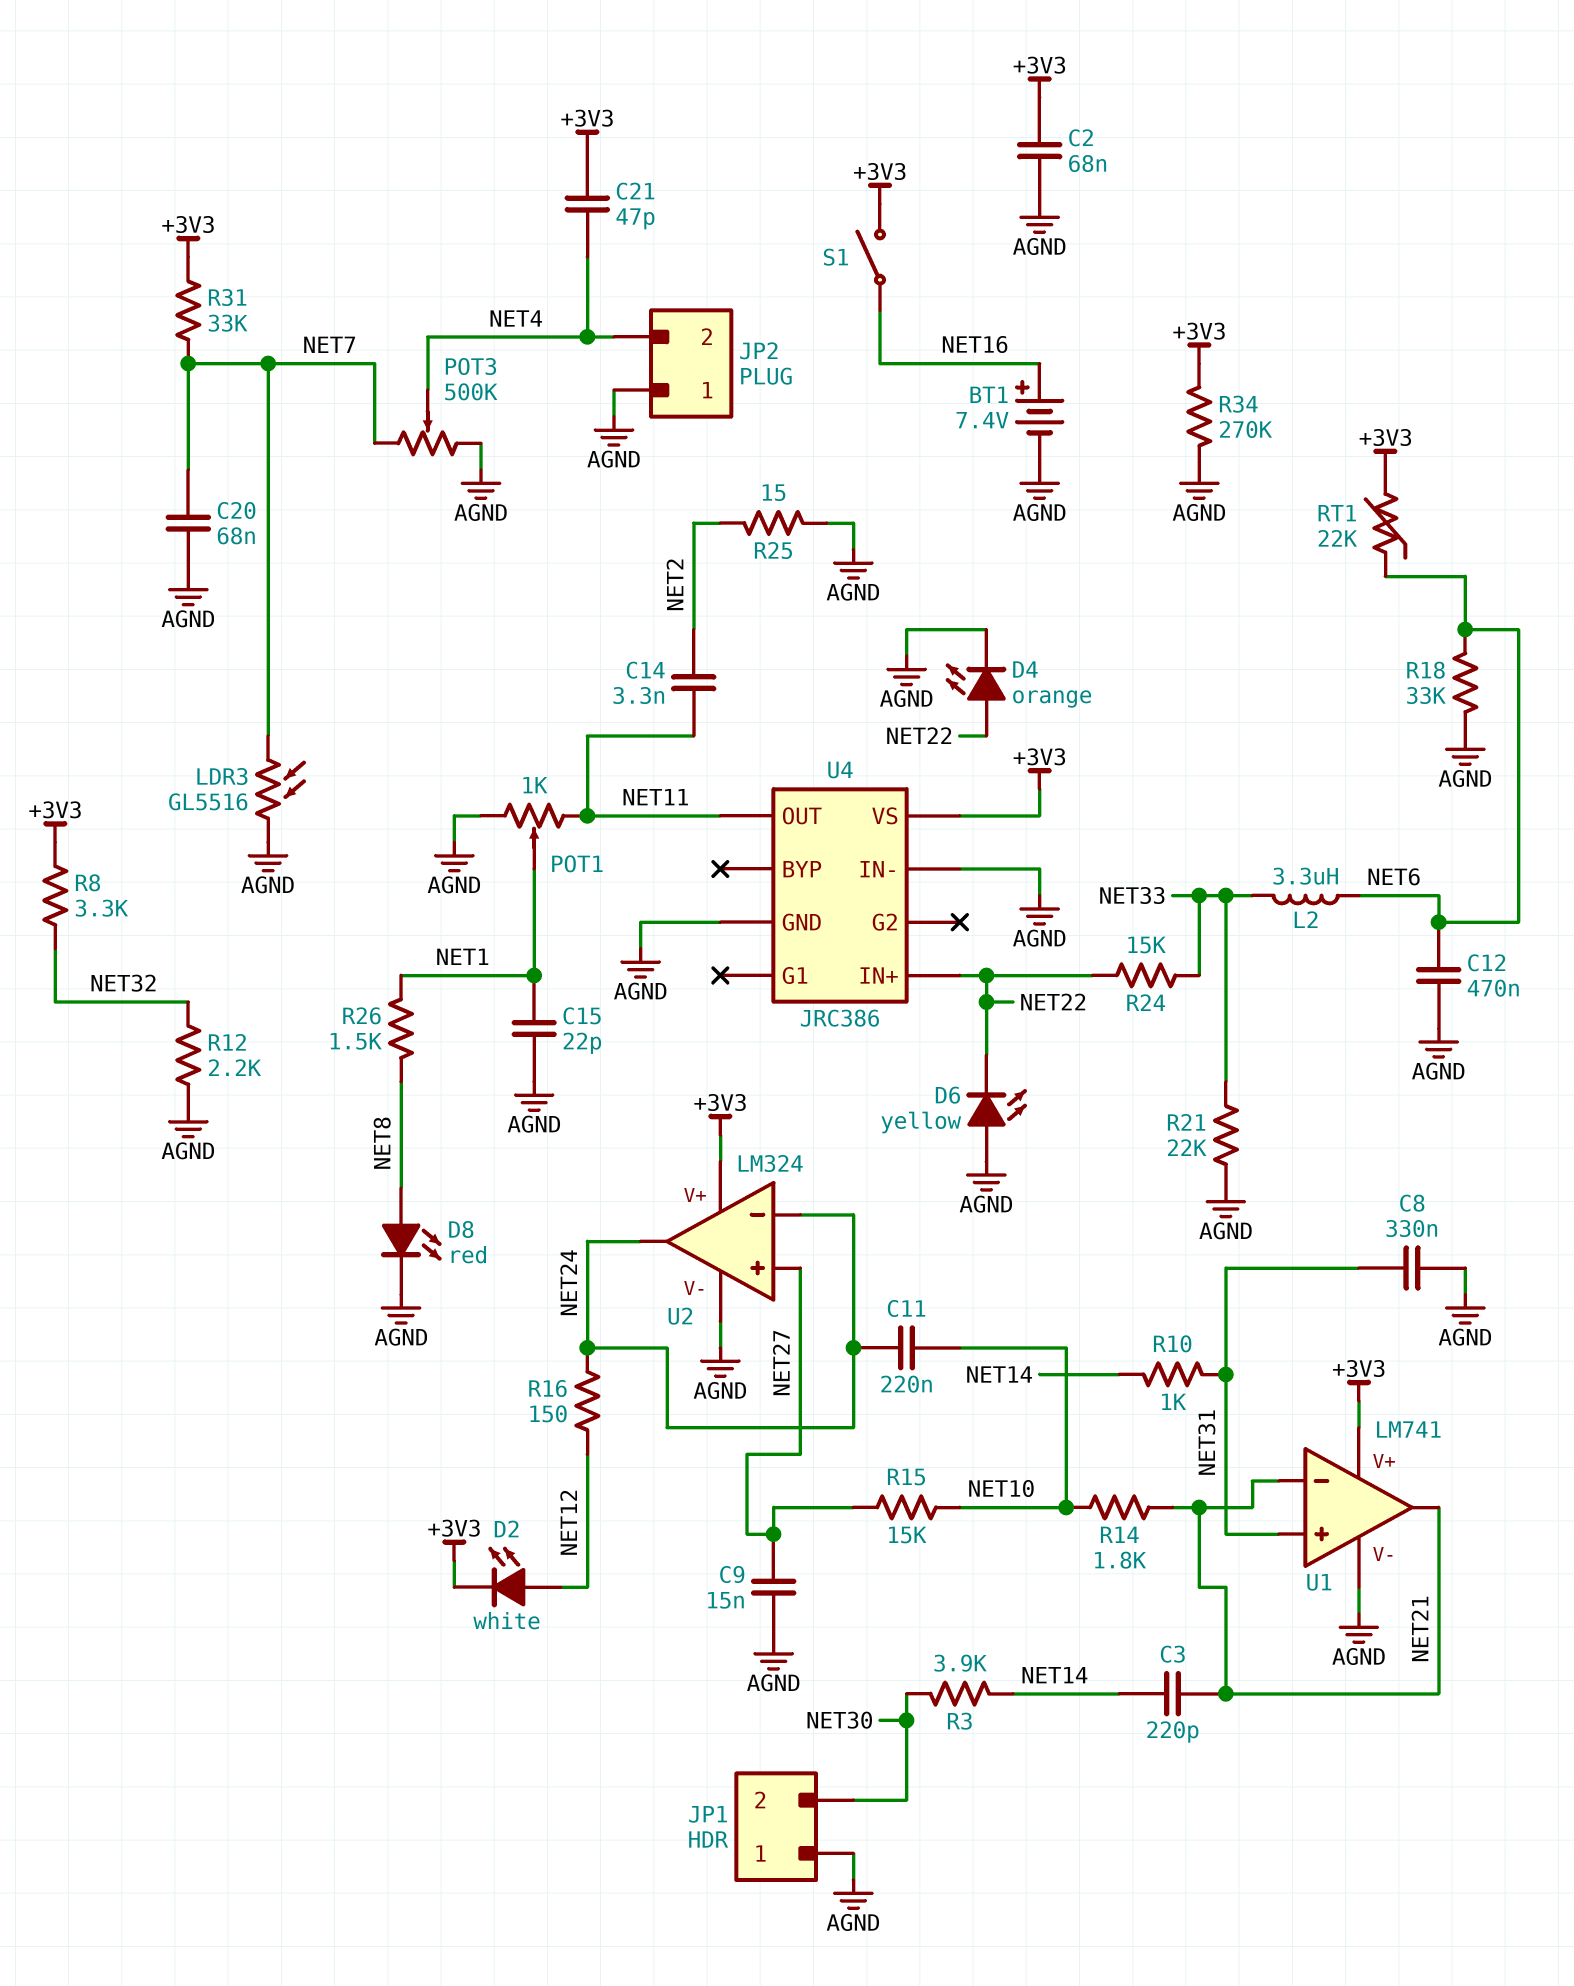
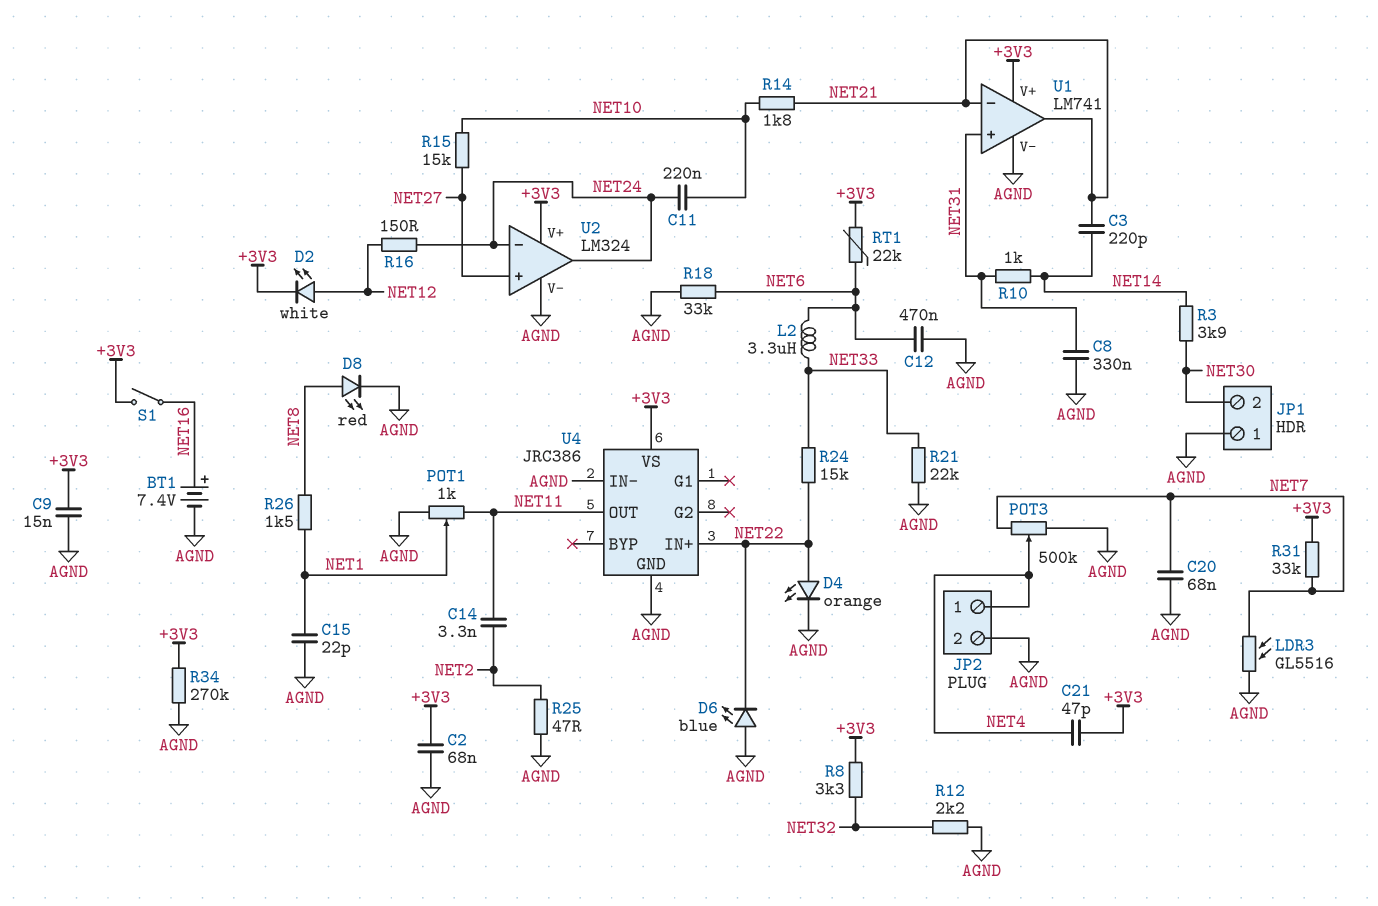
C9: 15nF (AGND, NET27) -> 15nF (+3V3, AGND)
D6: LED yellow (A AGND, K NET22) -> LED blue (A AGND, K NET22)
JP2 pin 1: AGND -> NET4
JP2 pin 2: NET4 -> AGND
R25: 15 (AGND, NET2) -> 47 (AGND, NET2)

